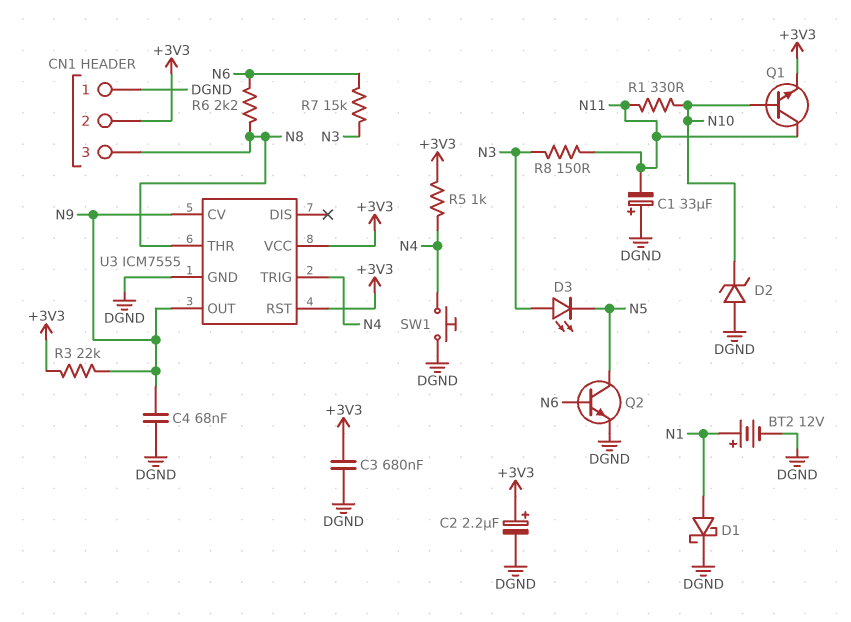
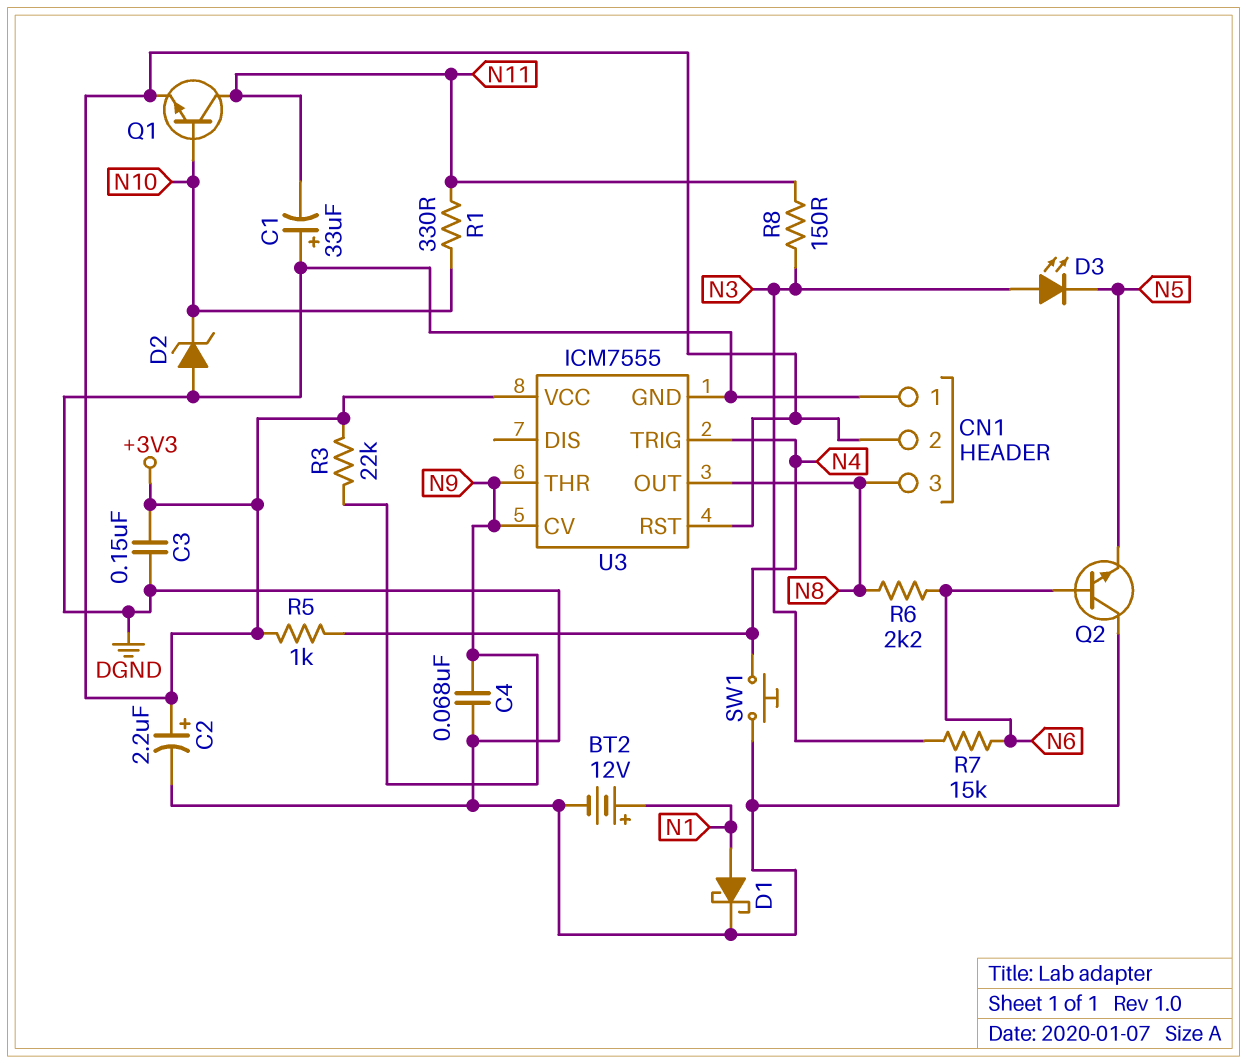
C3: 680nF (+3V3, DGND) -> 150nF (+3V3, DGND)
Q2: NPN (B N6, C N5, E DGND) -> NPN (B N6, C DGND, E N5)
U3 pin OUT: N9 -> N8
U3 pin THR: N8 -> N9

